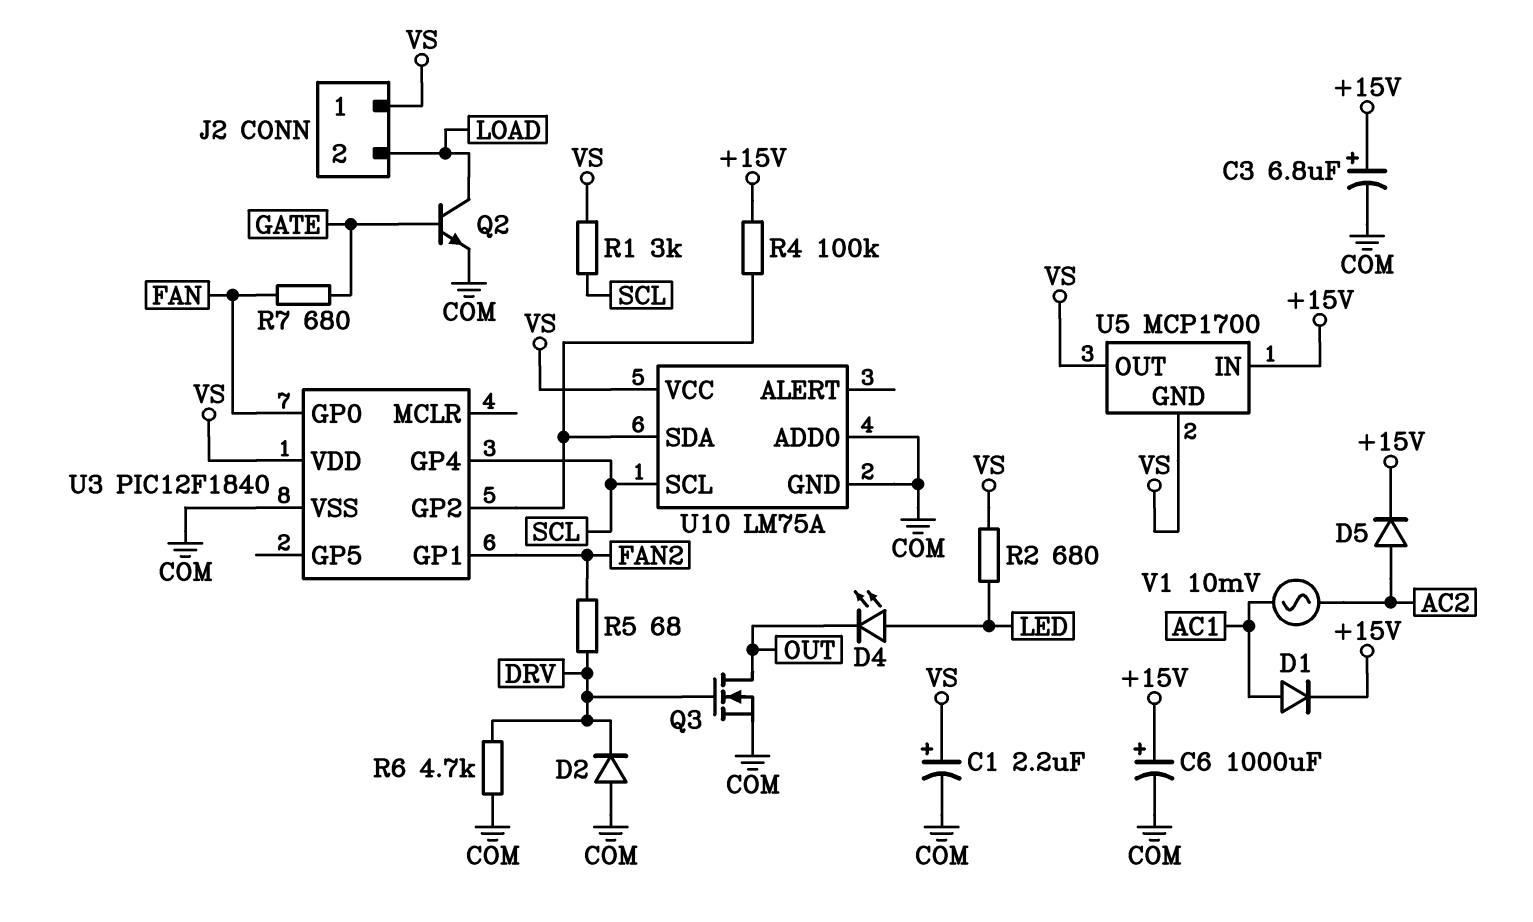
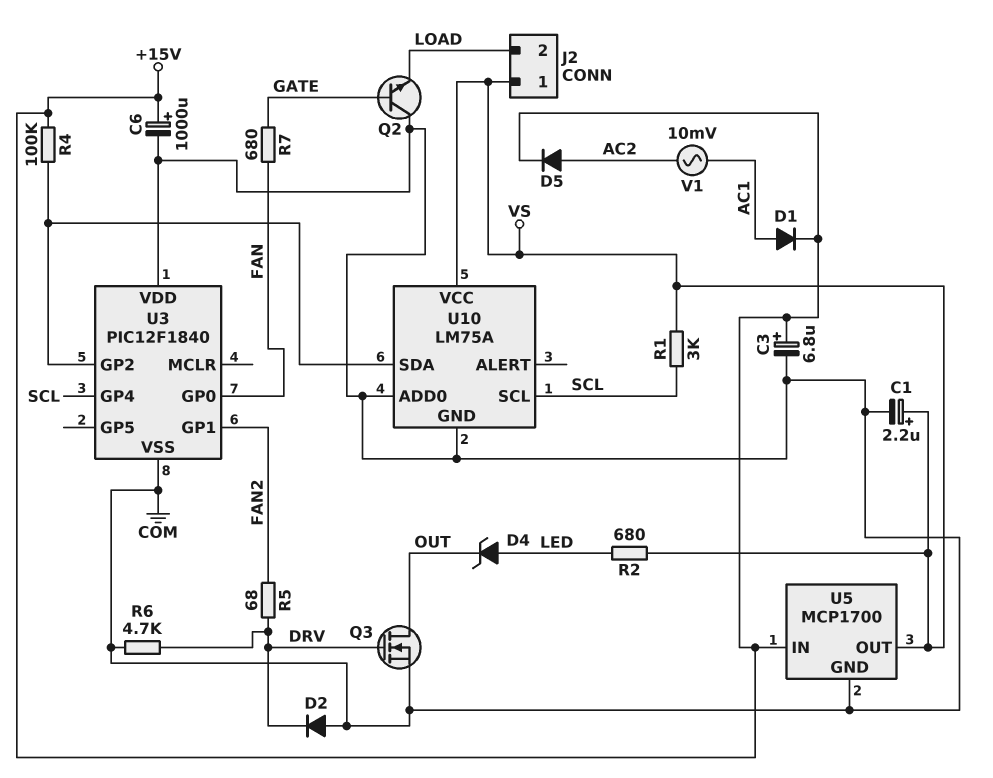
D4: LED (A LED, K OUT) -> zener (A LED, K OUT)
Q2: NPN (B GATE, C LOAD, E COM) -> NPN (B GATE, C COM, E LOAD)
U3 pin VDD: VS -> COM
U5 pin GND: VS -> COM

